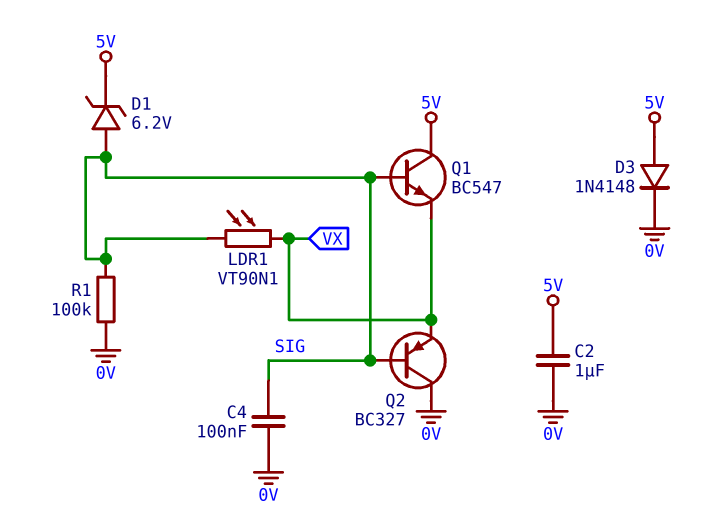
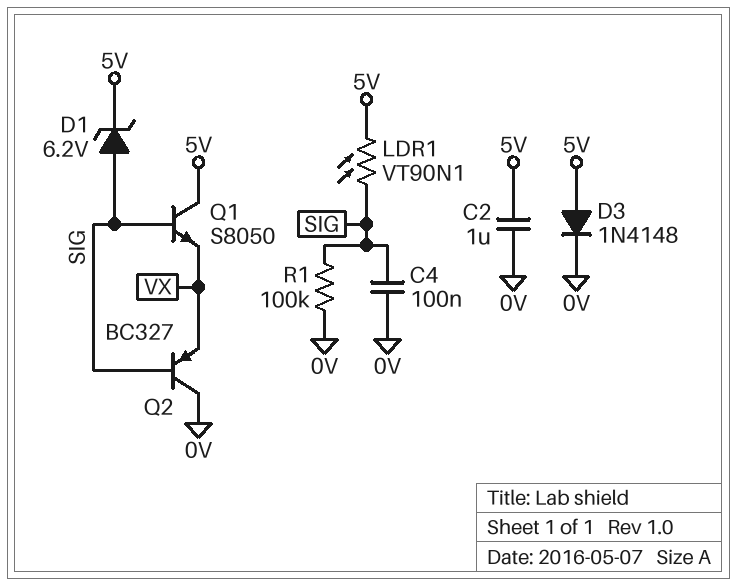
LDR1: VT90N1 (SIG, VX) -> VT90N1 (5V, SIG)
Q1: NPN BC547 (B SIG, C 5V, E VX) -> NPN S8050 (B SIG, C 5V, E VX)

